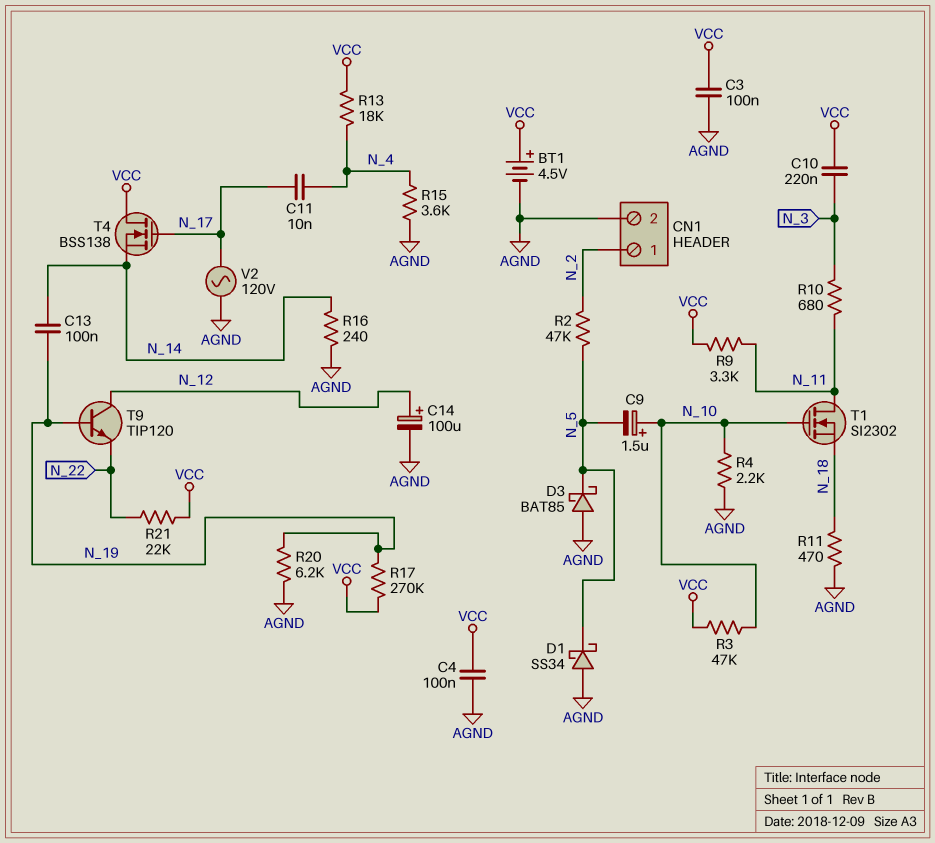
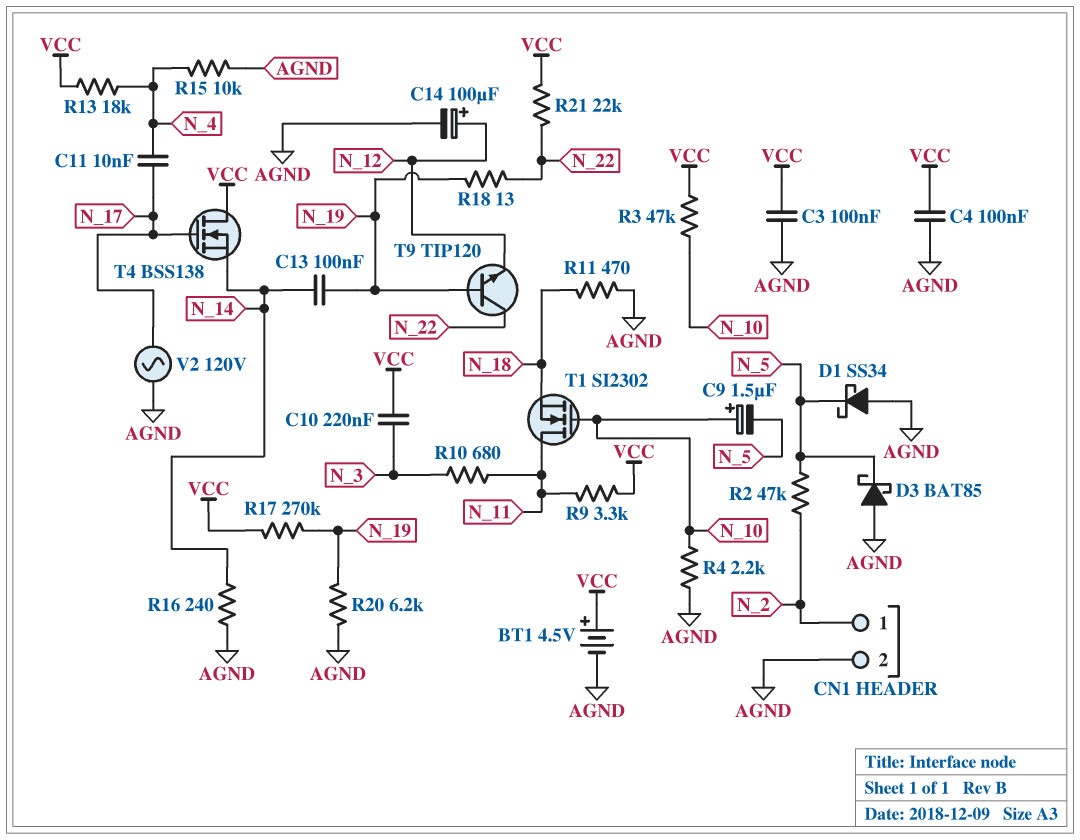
R15: 3.6k (AGND, N_4) -> 10k (AGND, N_4)
R18: none -> 13 (N_19, N_22)
T9: NPN TIP120 (B N_19, C N_12, E N_22) -> NPN TIP120 (B N_19, C N_22, E N_12)

